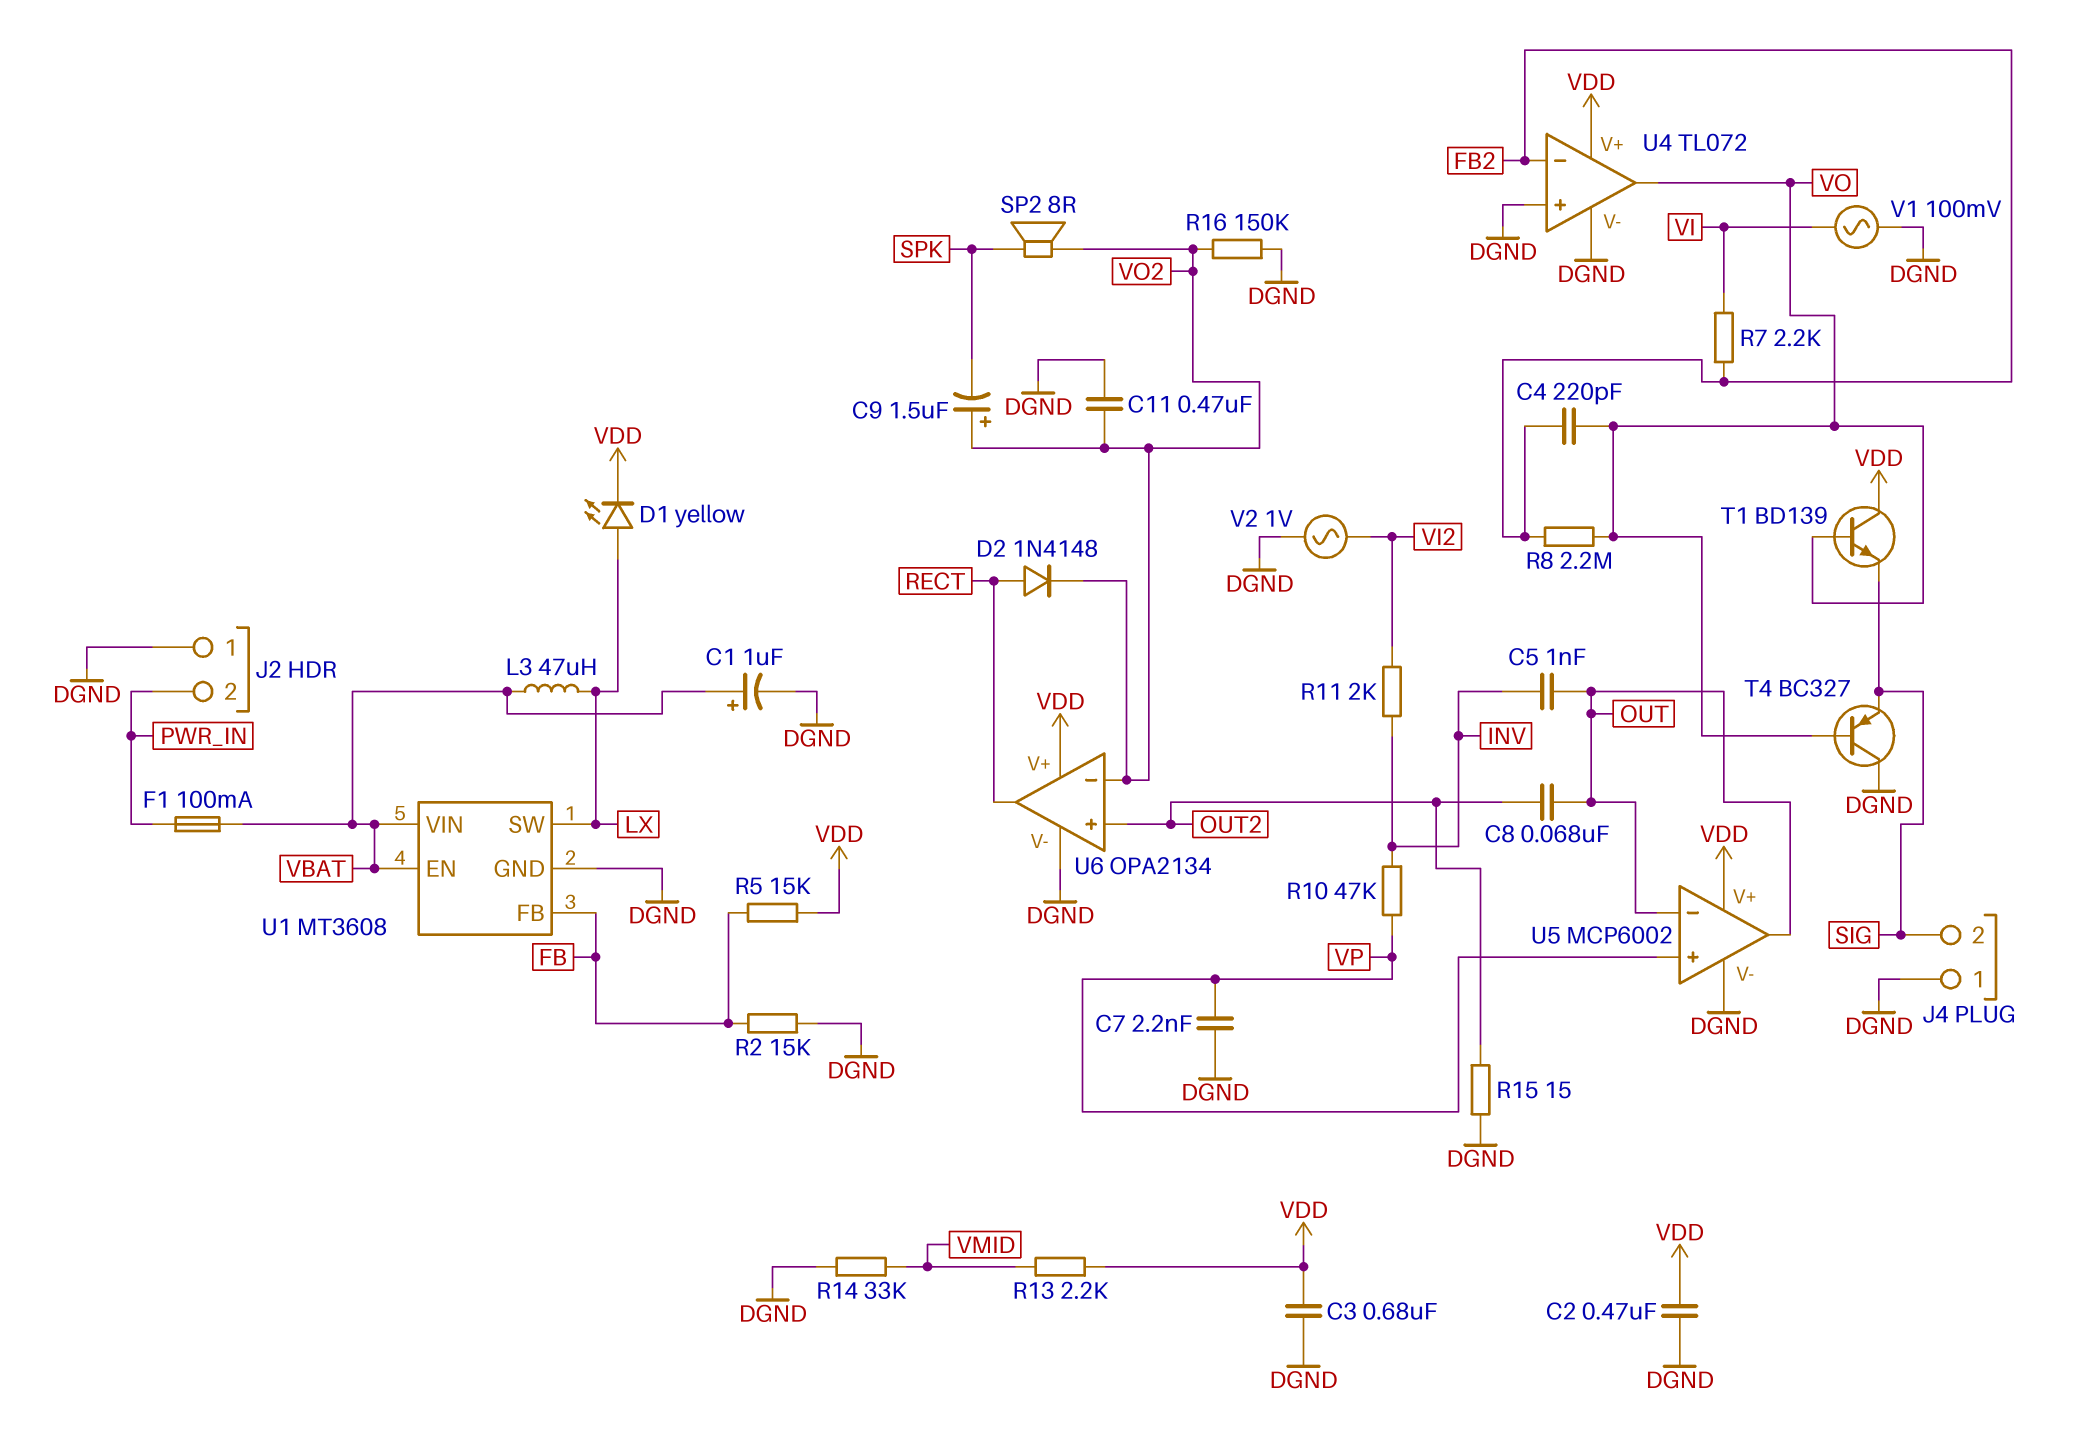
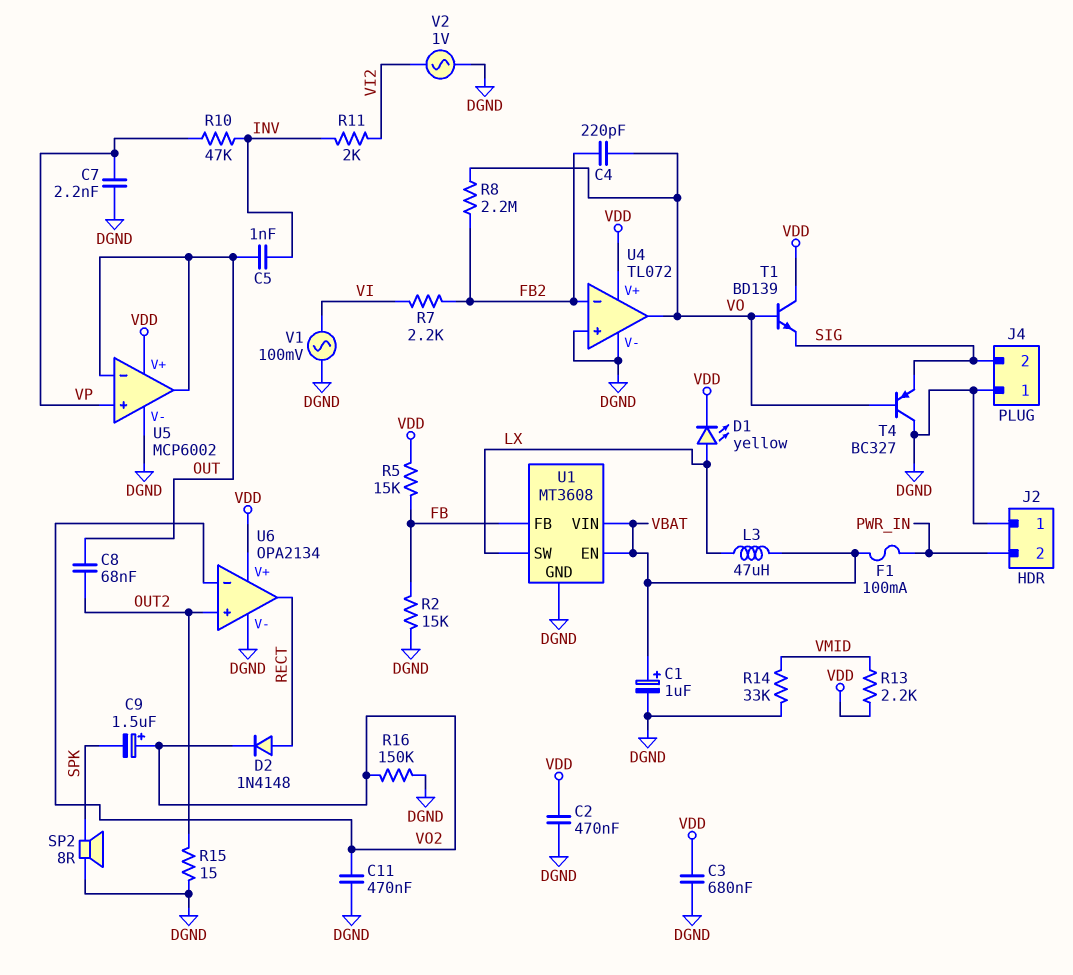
SP2: speaker 8R (SPK, VO2) -> speaker 8R (DGND, SPK)

